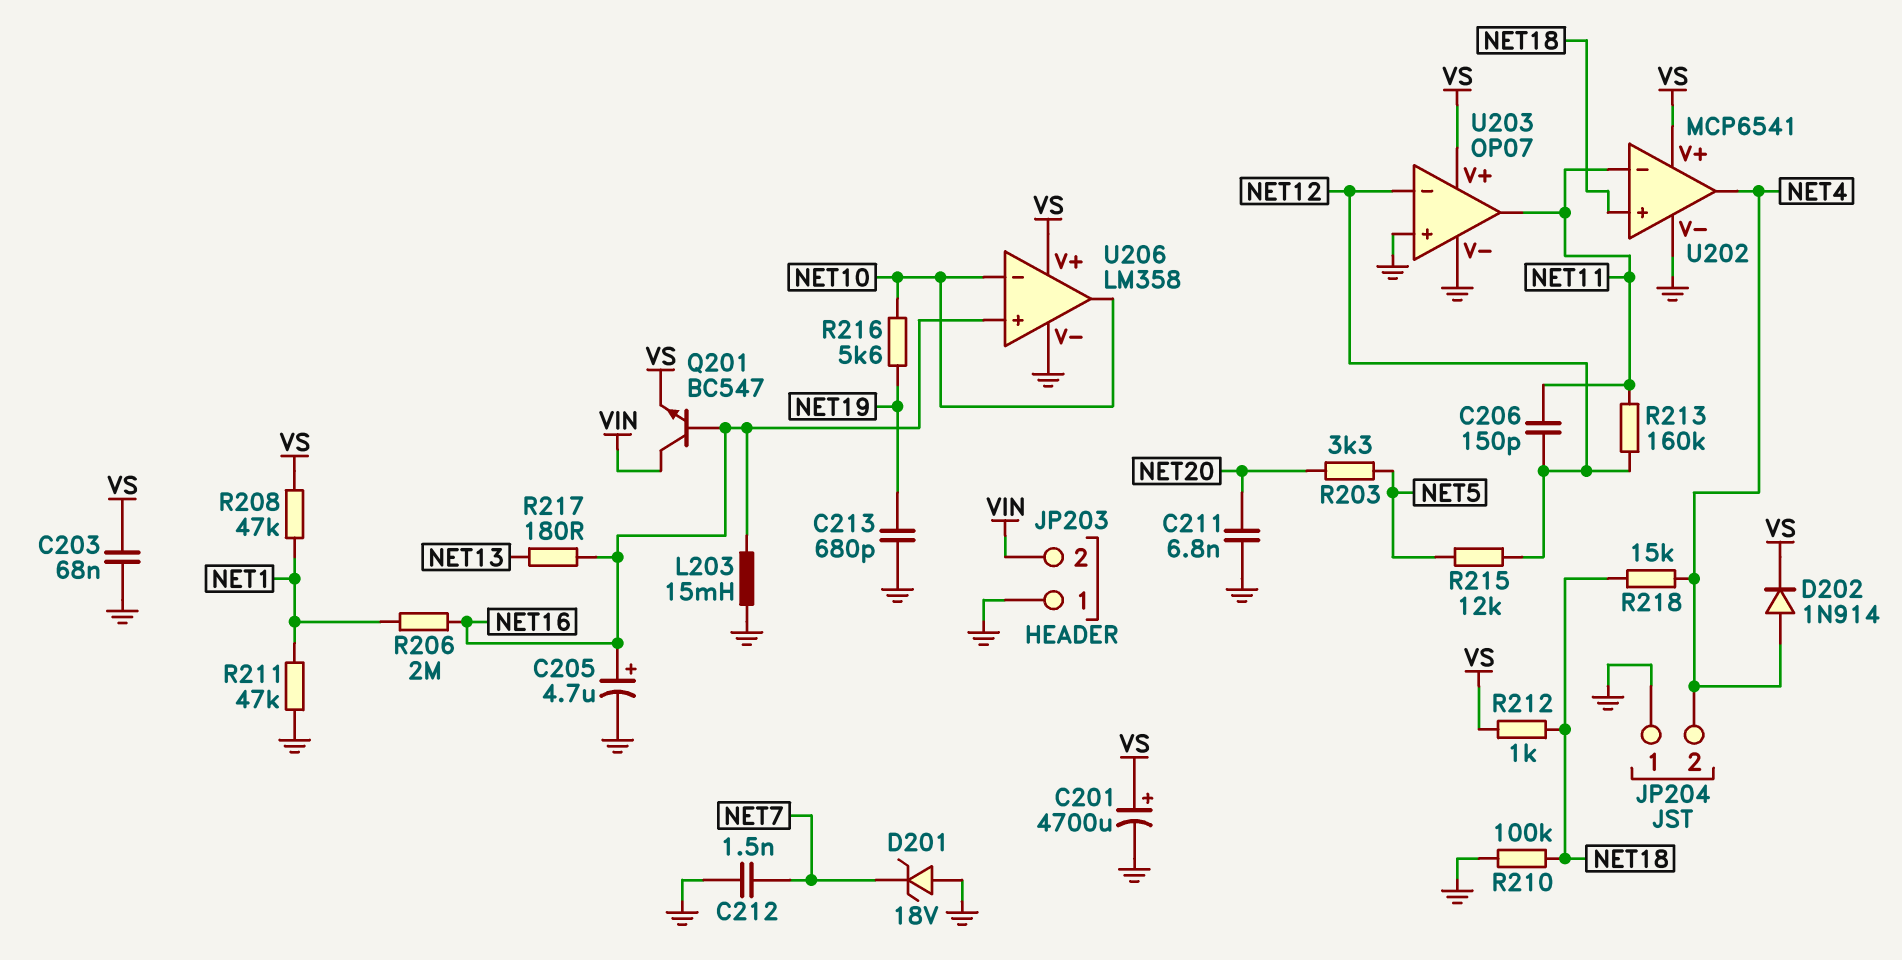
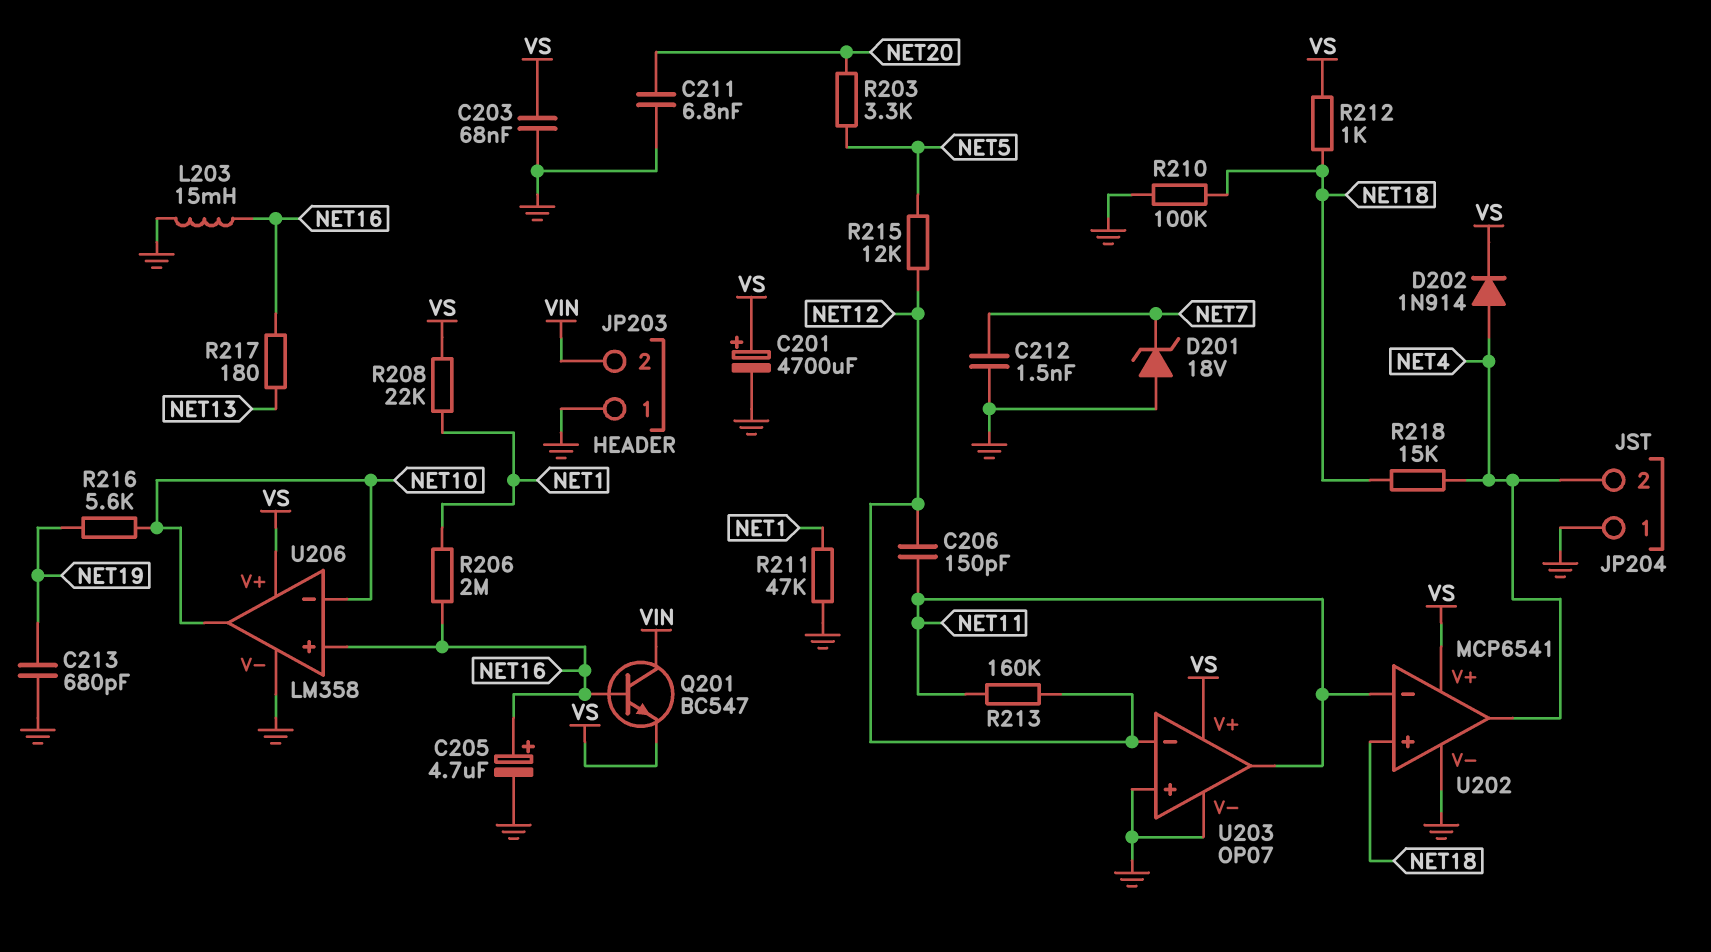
R208: 47k (NET1, VS) -> 22k (NET1, VS)

